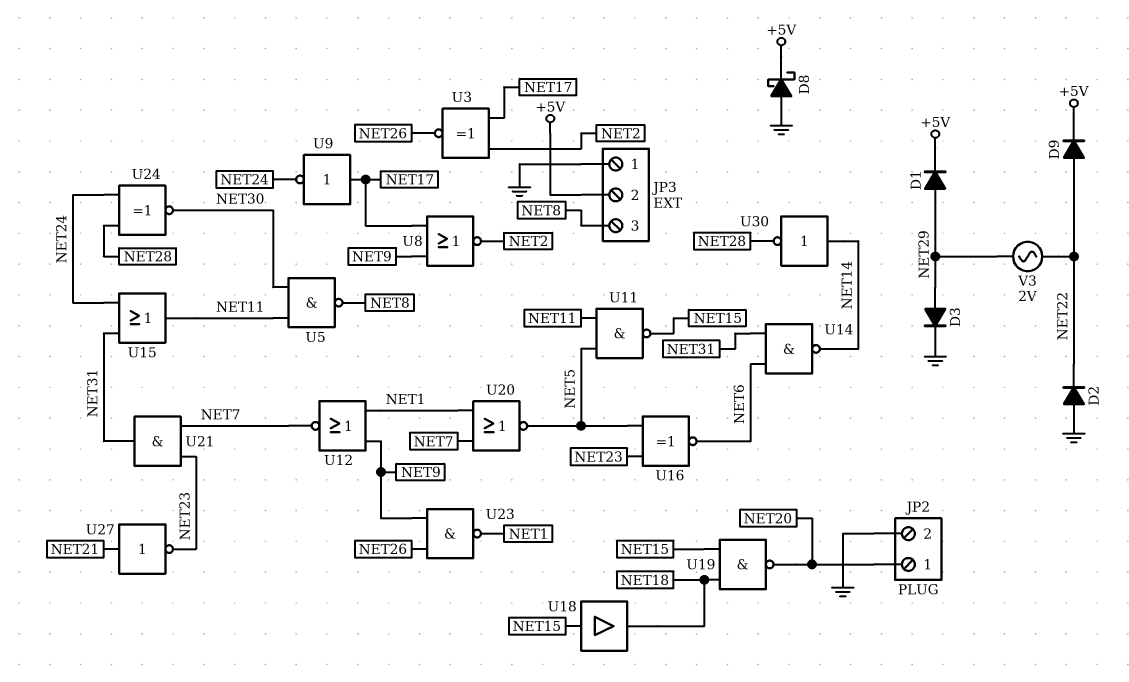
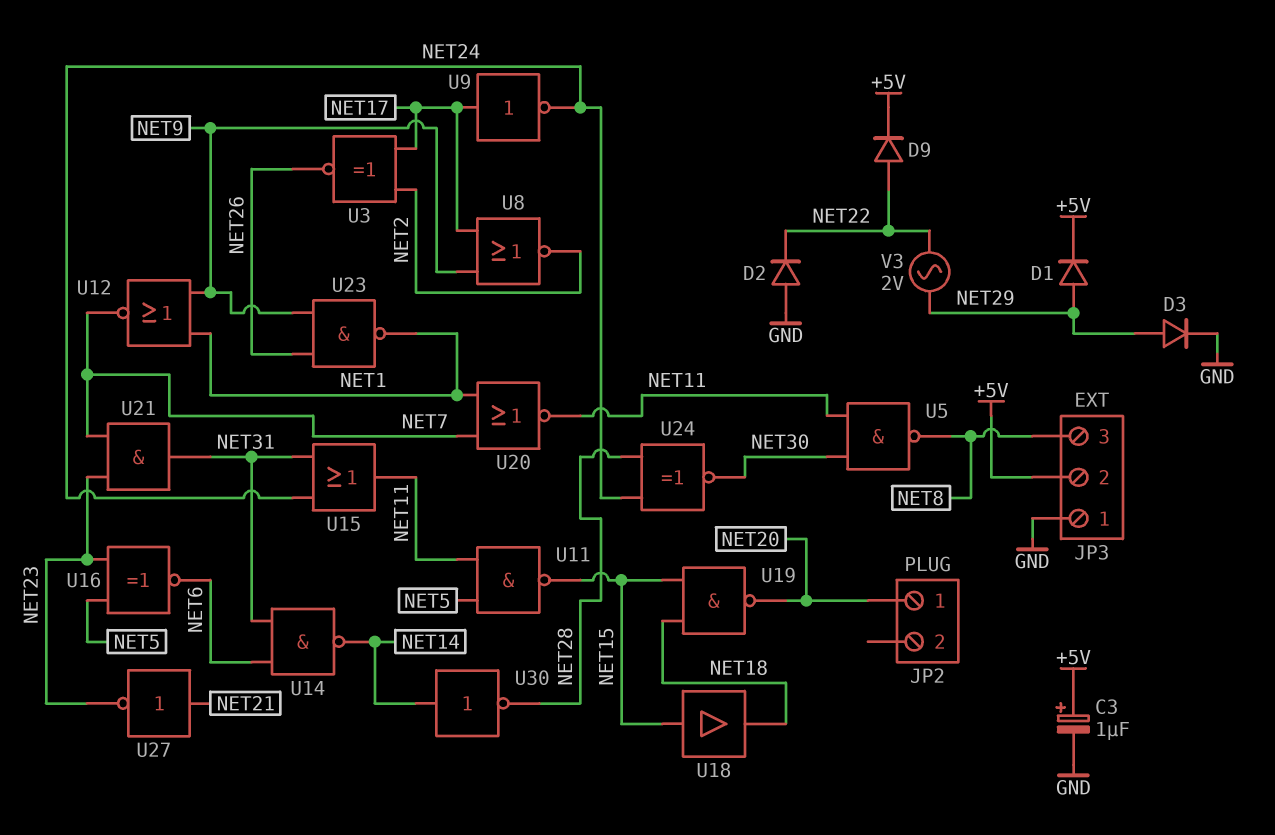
C3: none -> 1uF (plus +5V, minus GND)
D8: schottky (A GND, K +5V) -> none
JP2 pin 2: GND -> none
U20: NOR (in NET1, in NET7, out NET5) -> NOR (in NET1, in NET7, out NET11)

